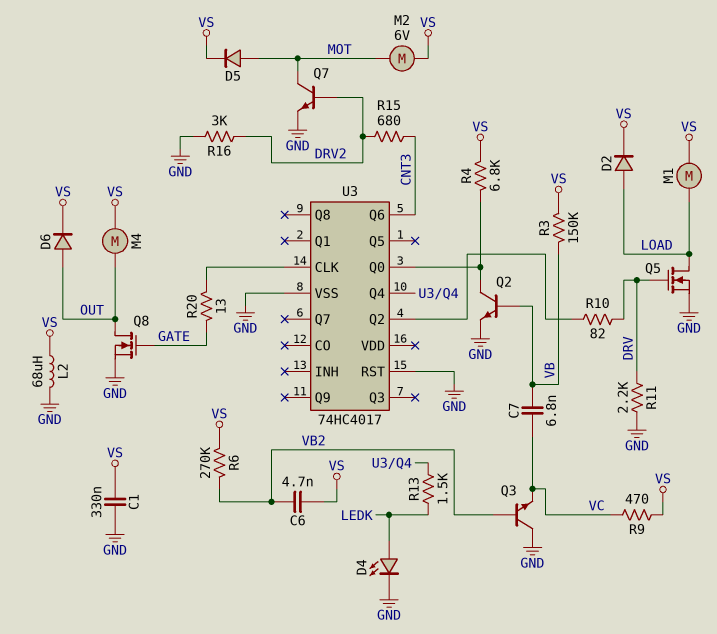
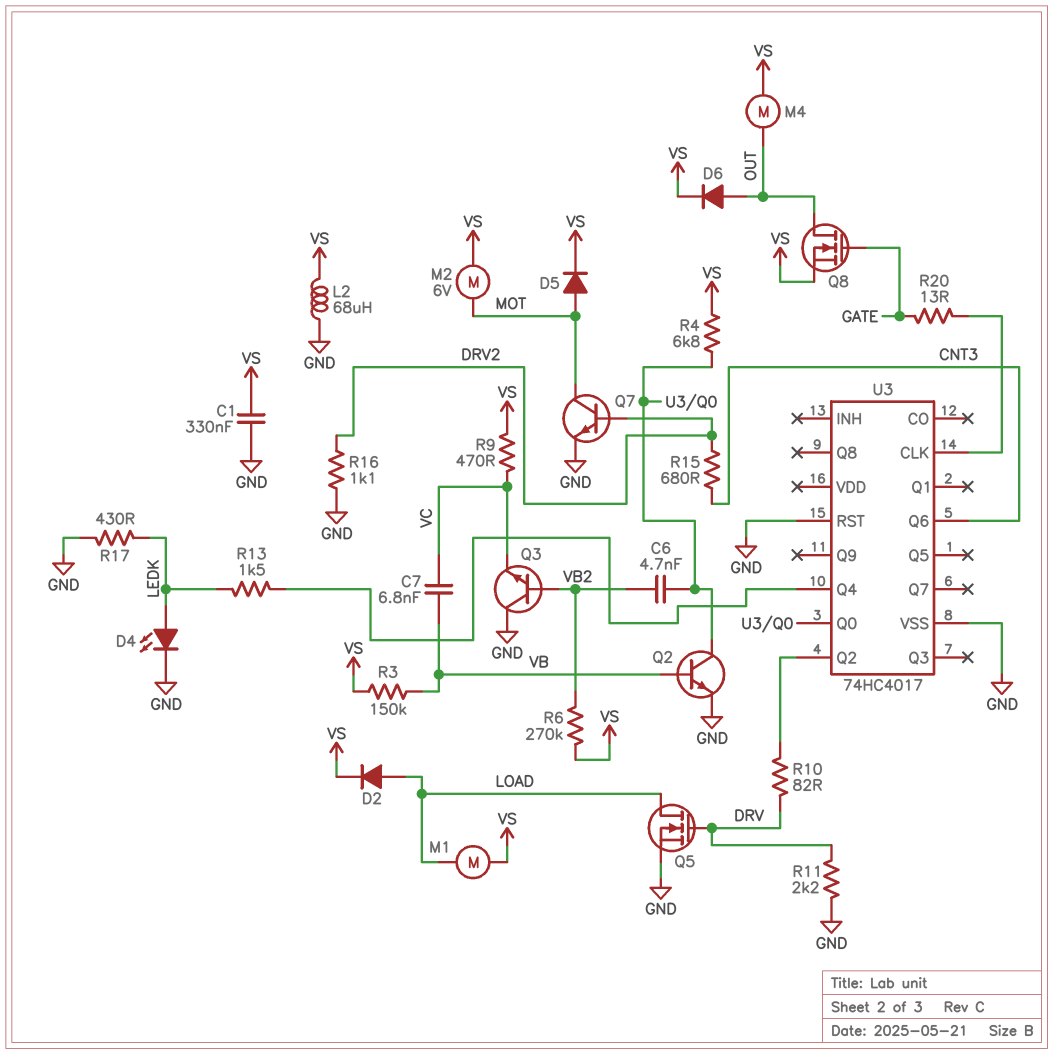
C6: 4.7nF (VB2, VS) -> 4.7nF (U3/Q0, VB2)
Q8: NMOS (G GATE, D OUT, S GND) -> NMOS (G GATE, D OUT, S VS)
R16: 3k (DRV2, GND) -> 1.1k (DRV2, GND)
R17: none -> 430 (GND, LEDK)

